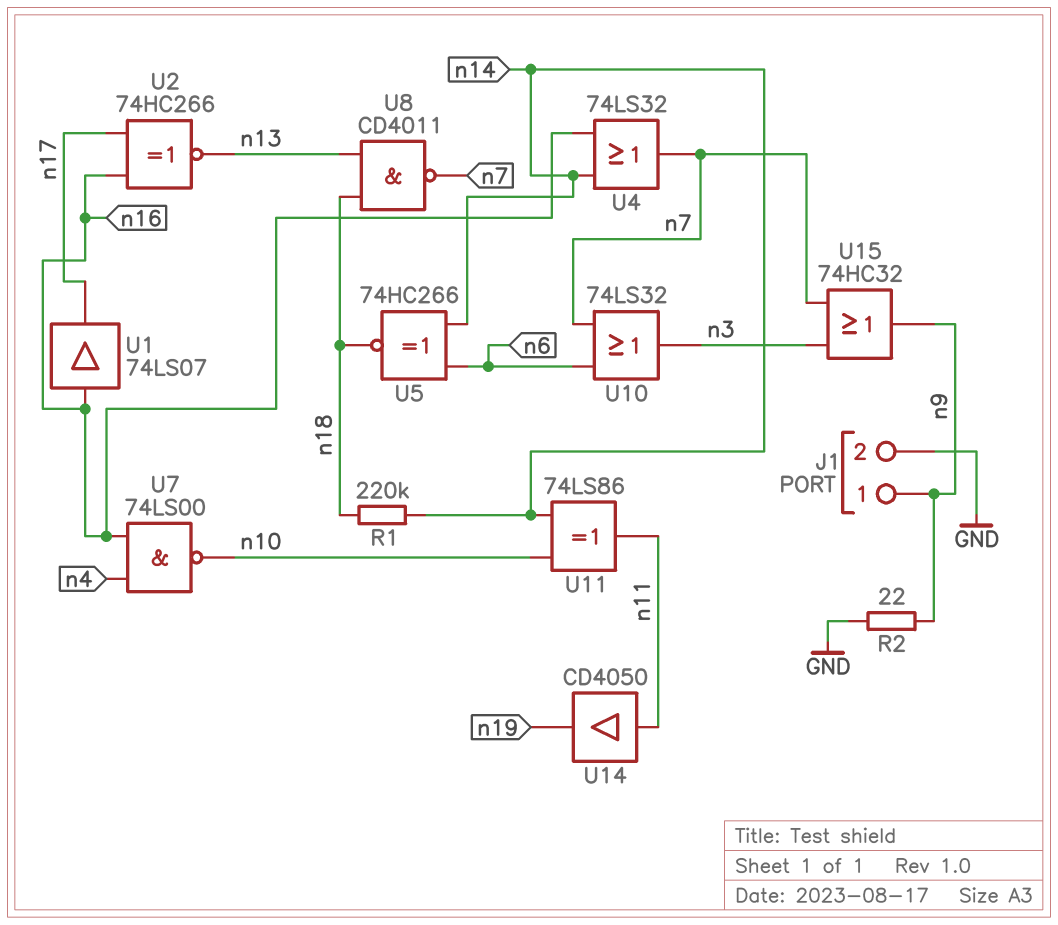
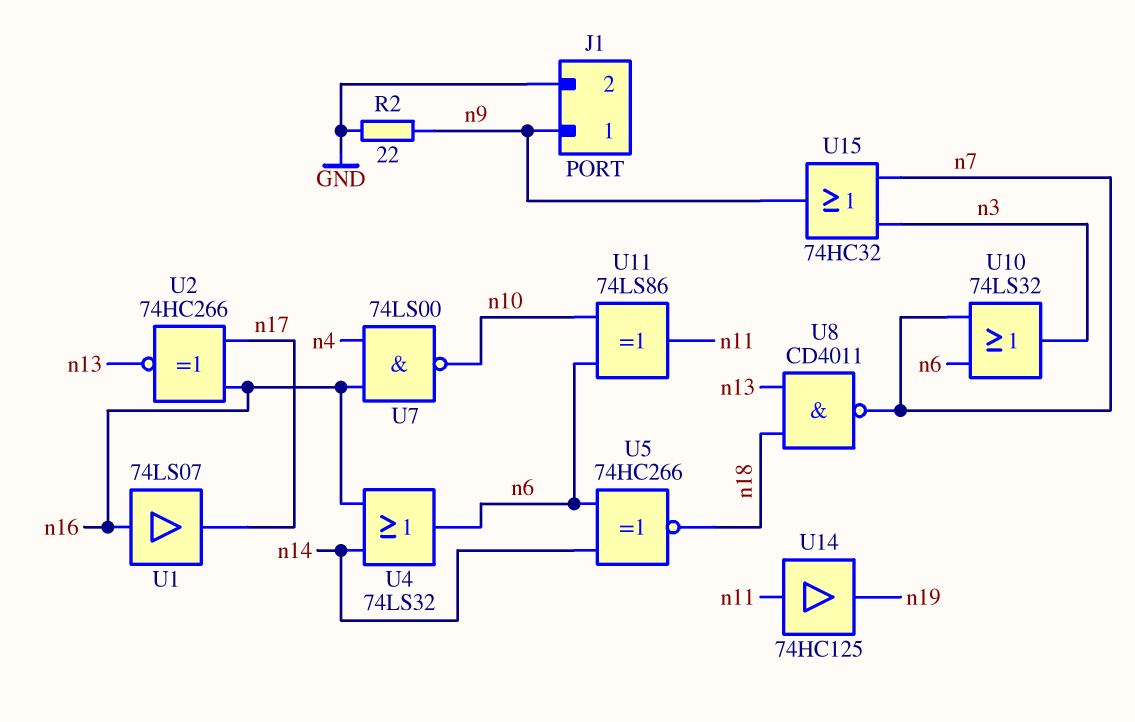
R1: 220k (n14, n18) -> none
U4: OR 74LS32 (in n14, in n16, out n7) -> OR 74LS32 (in n14, in n16, out n6)
U11: XOR 74LS86 (in n10, in n14, out n11) -> XOR 74LS86 (in n6, in n10, out n11)
U14: buffer CD4050 (in n11, out n19) -> buffer 74HC125 (in n11, out n19)

